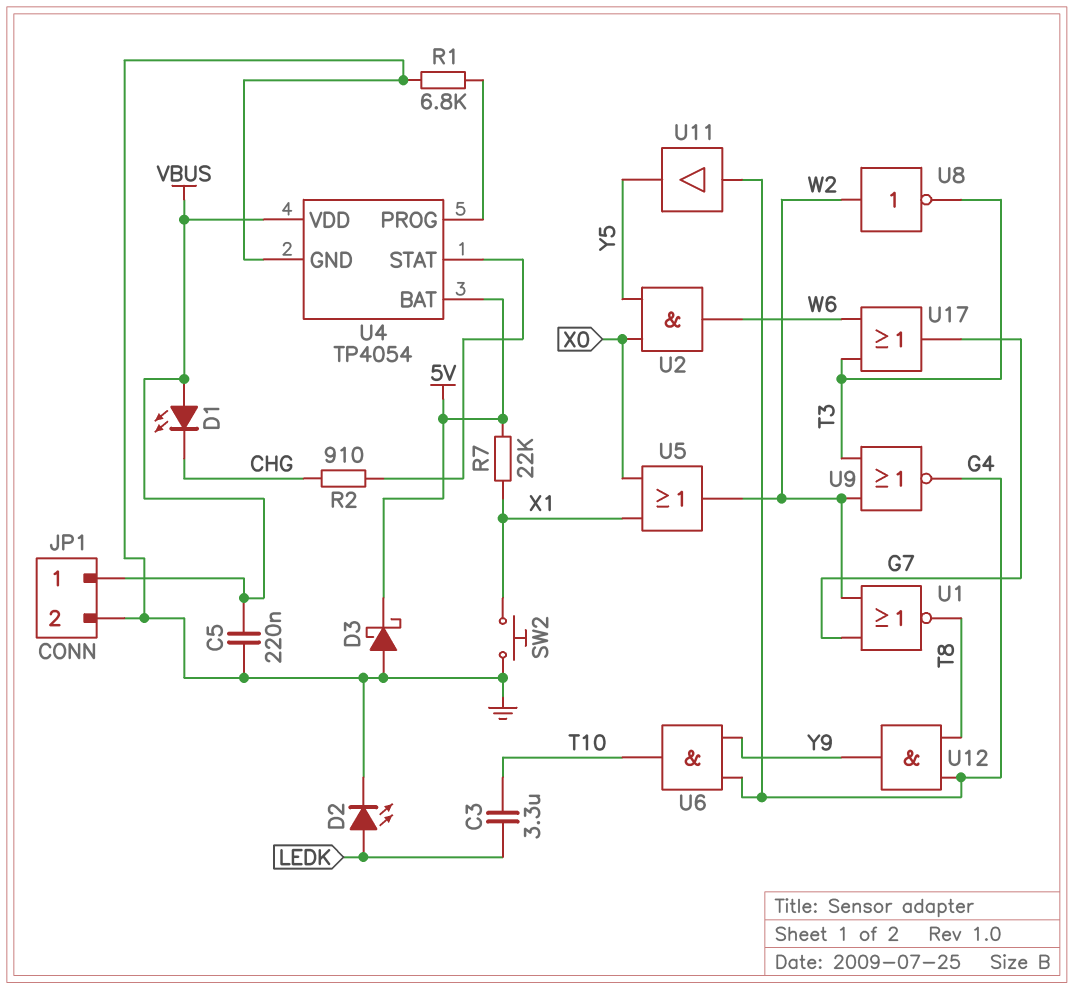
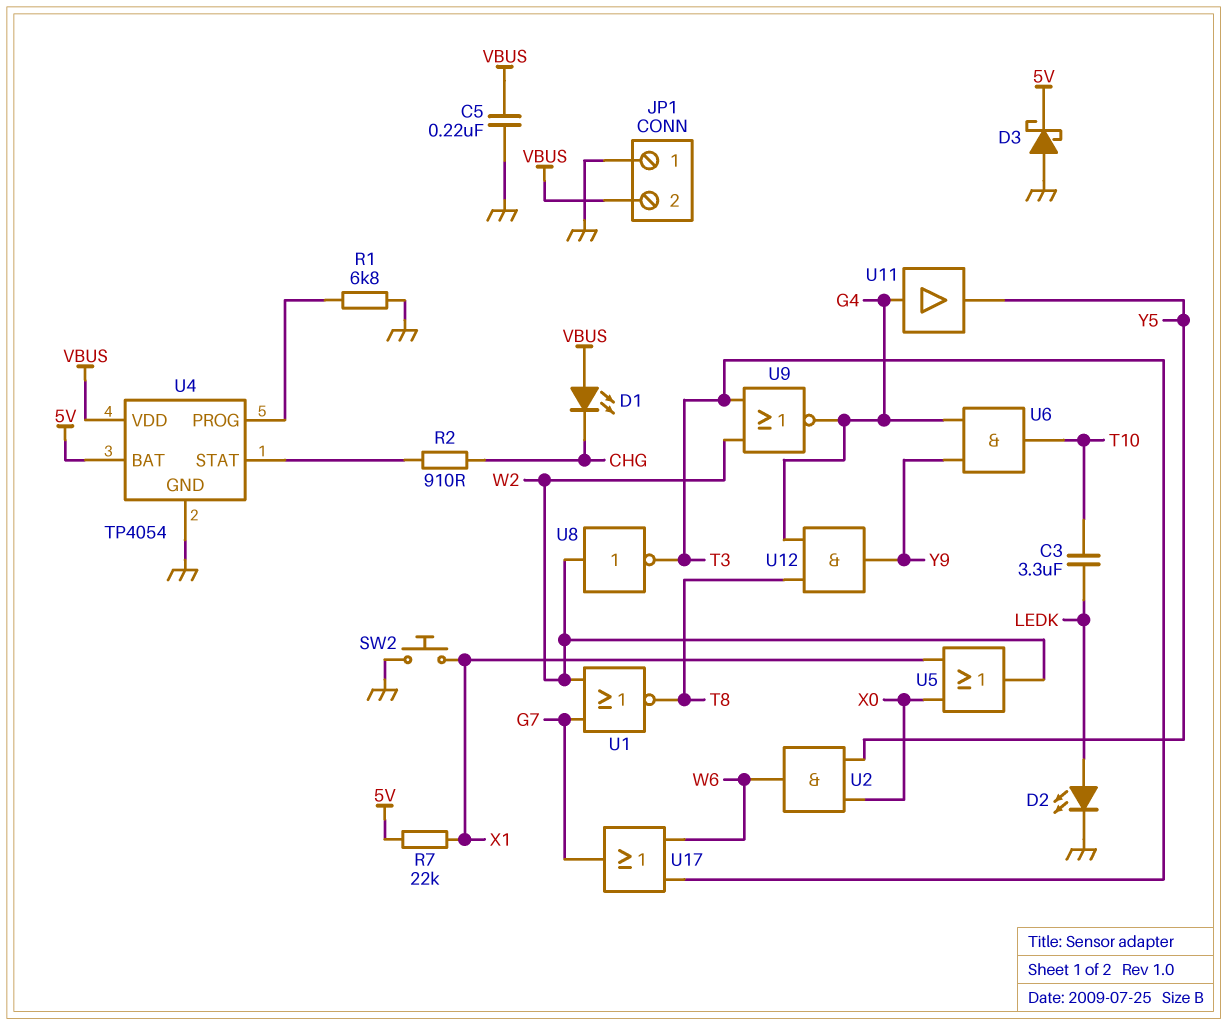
JP1 pin 1: VBUS -> GND
JP1 pin 2: GND -> VBUS

